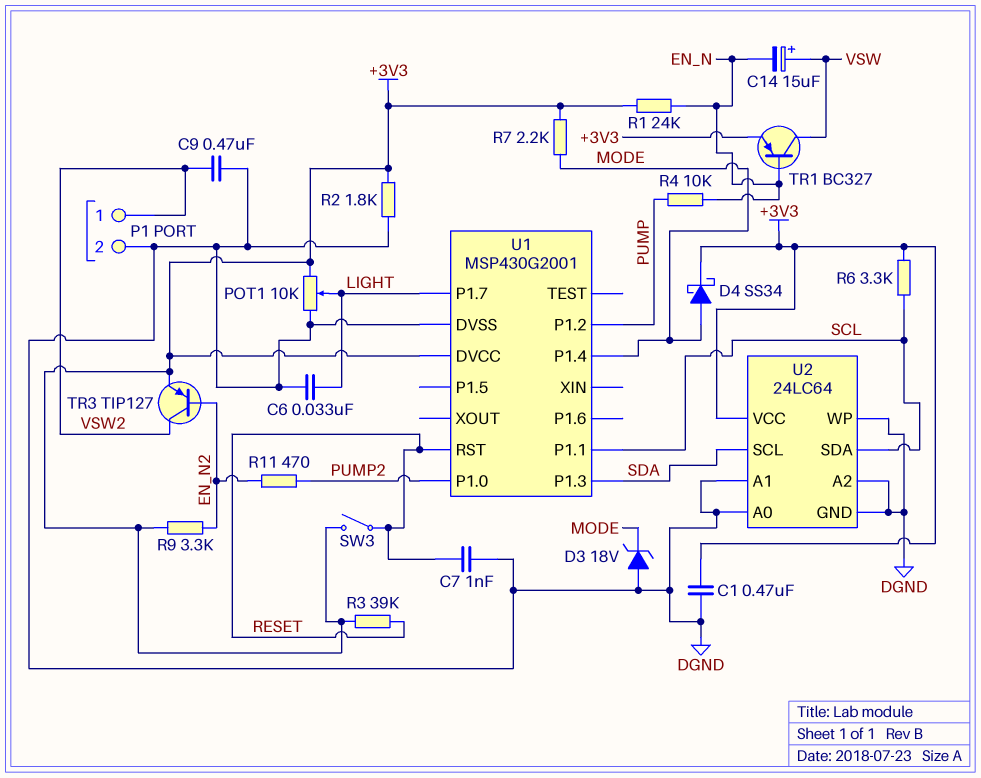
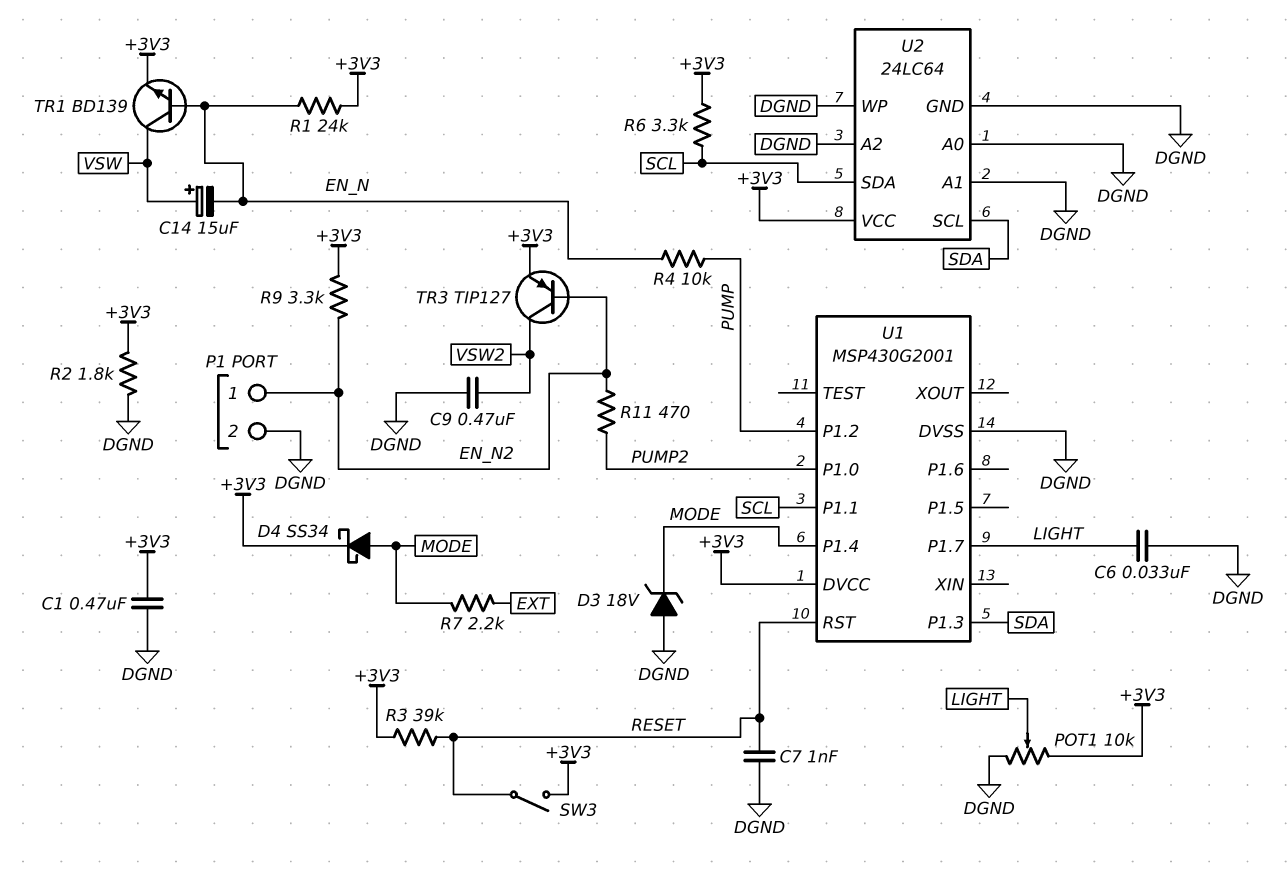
P1 pin 1: VSW2 -> EN_N2
R7: 2.2k (+3V3, MODE) -> 2.2k (EXT, MODE)
TR1: PNP BC327 (B EN_N, C VSW, E +3V3) -> NPN BD139 (B EN_N, C VSW, E +3V3)

